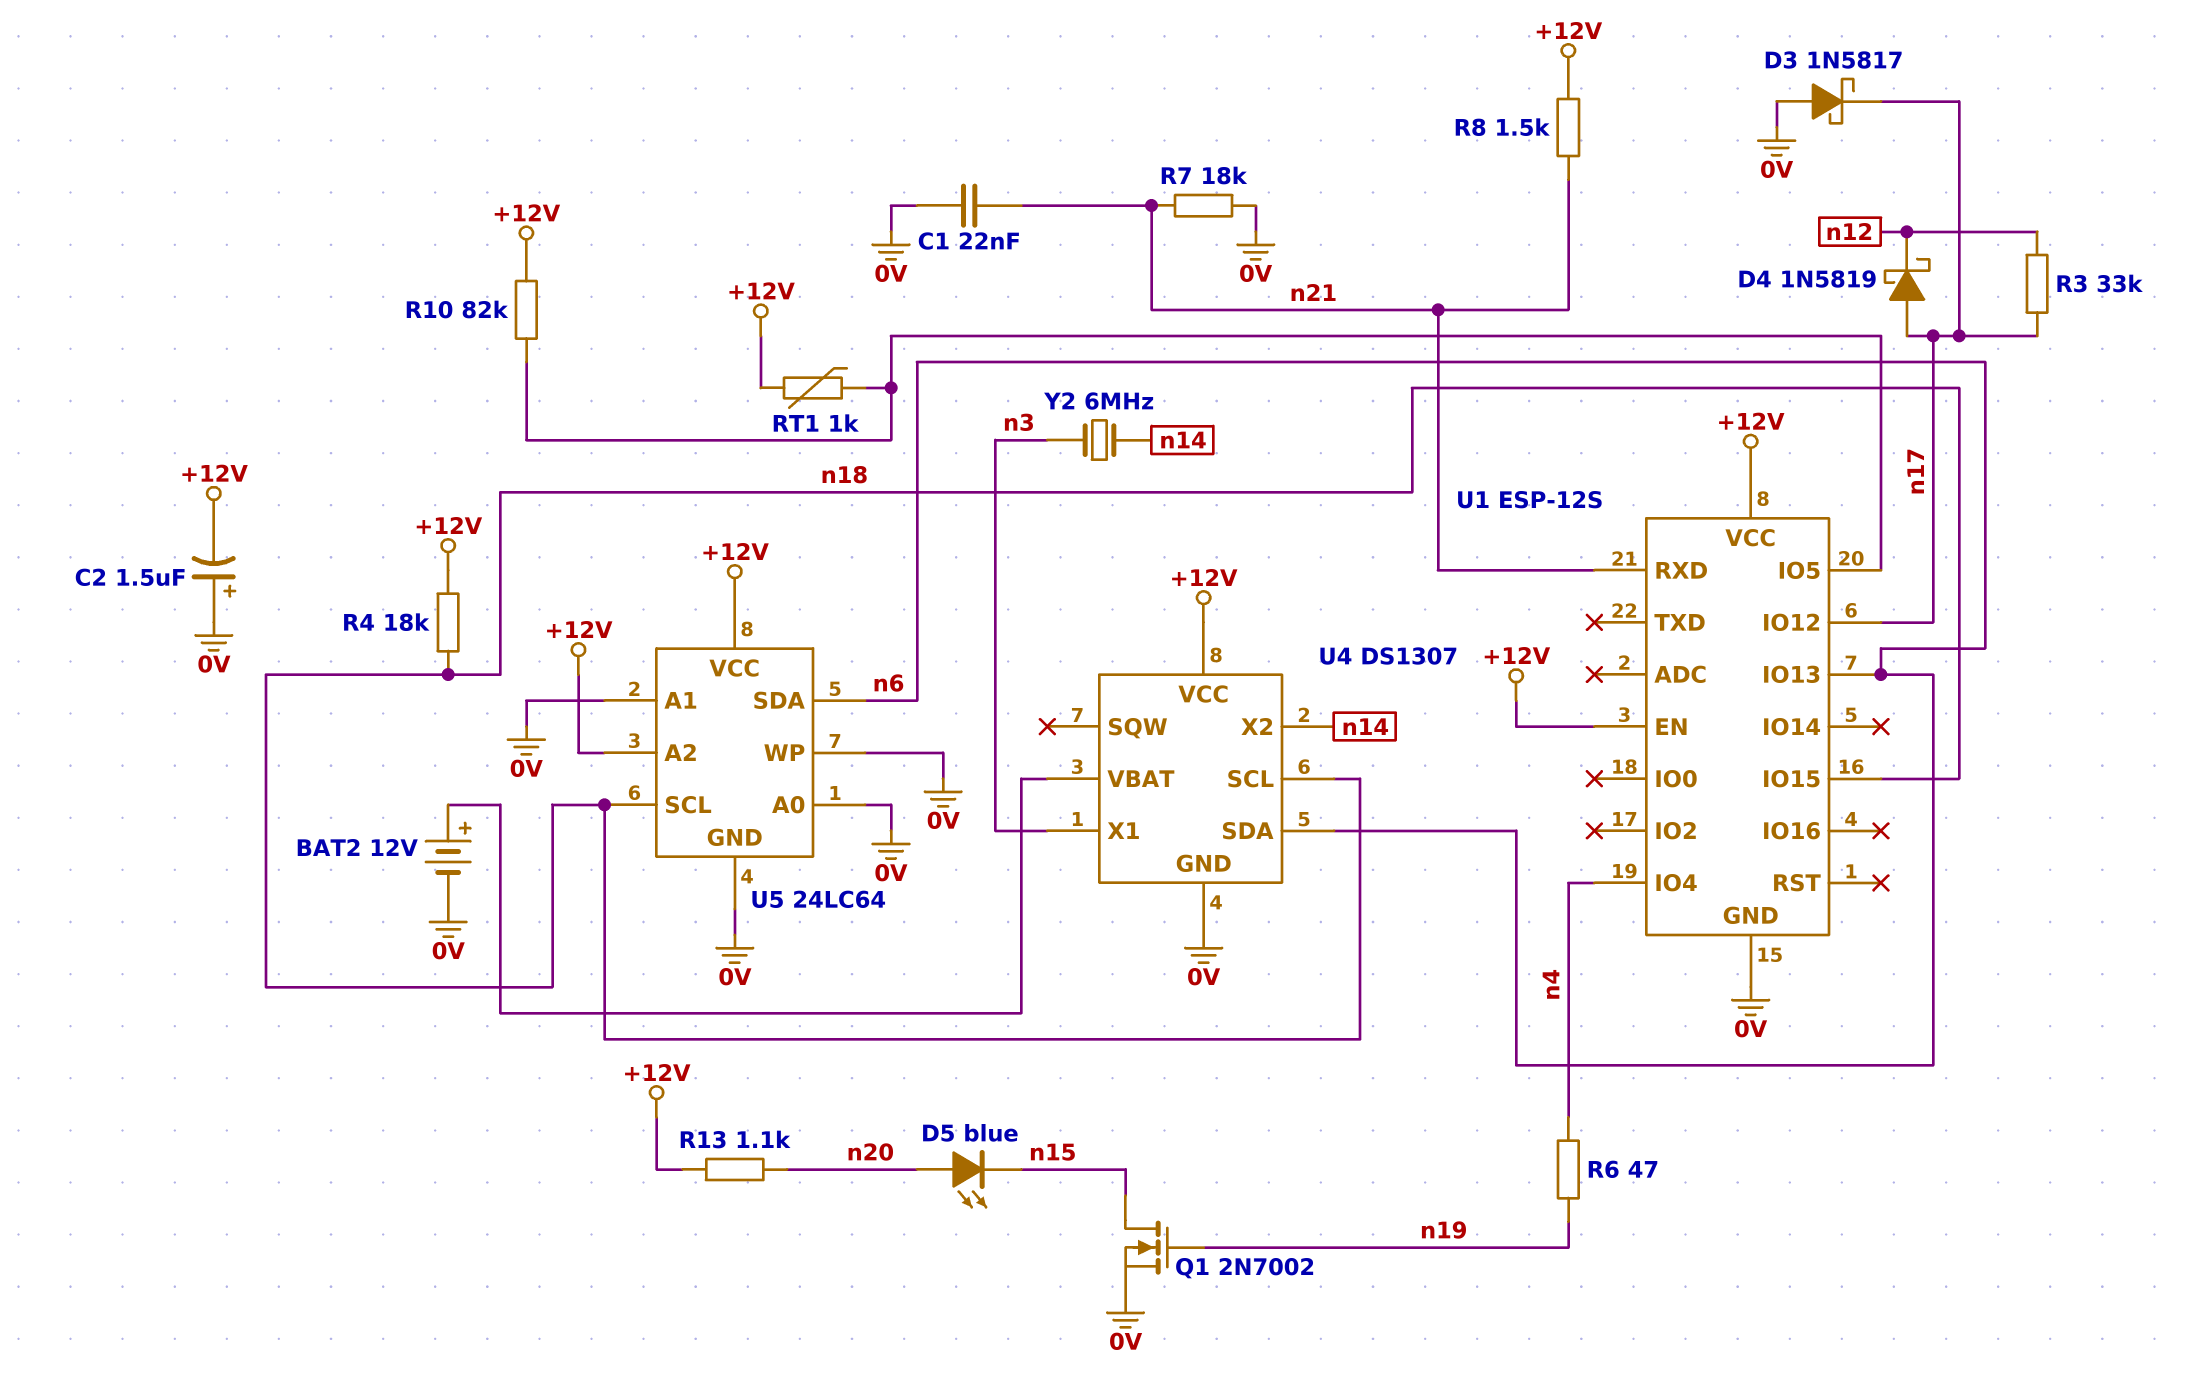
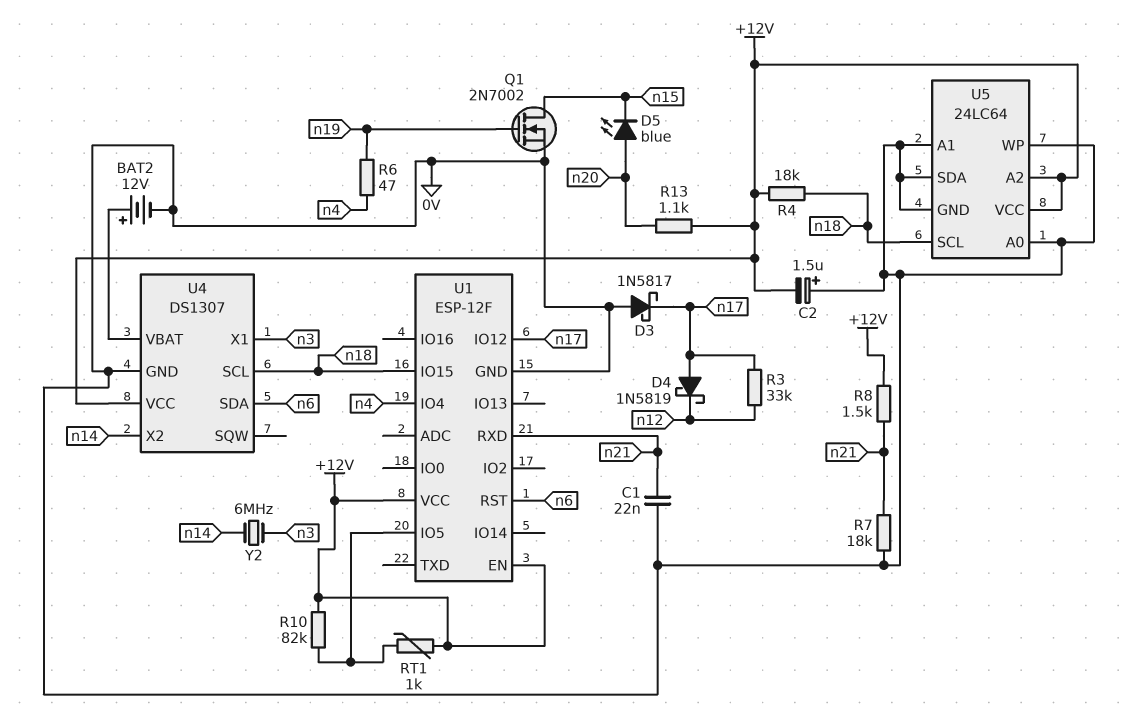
U1: ESP-12S -> ESP-12F
U1 pin IO13: n6 -> none
U1 pin RST: none -> n6
U5 pin SDA: n6 -> 0V

